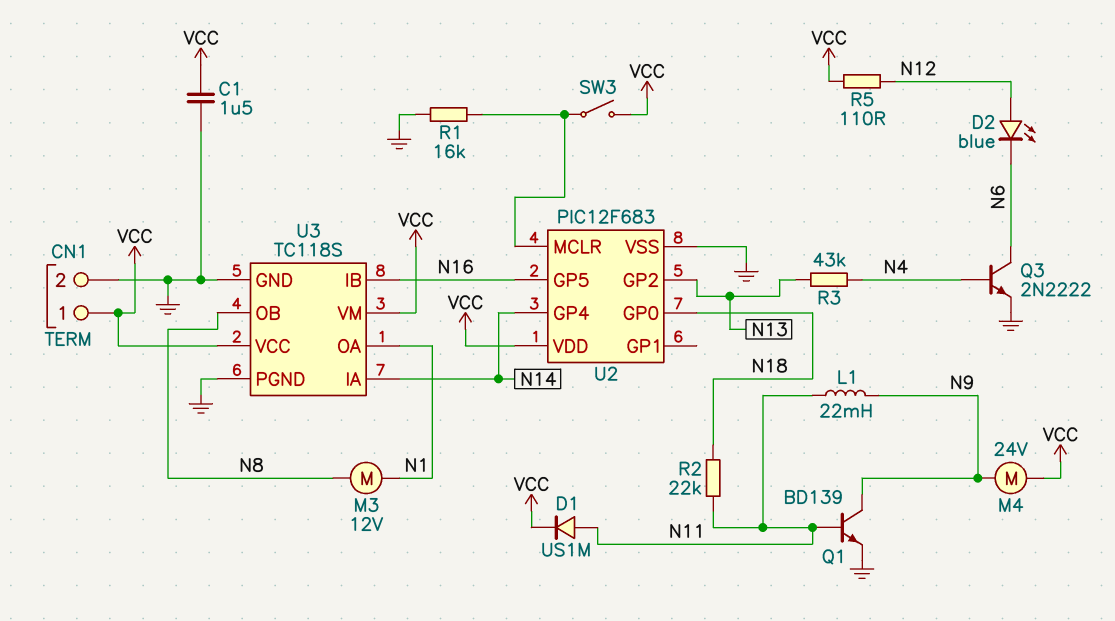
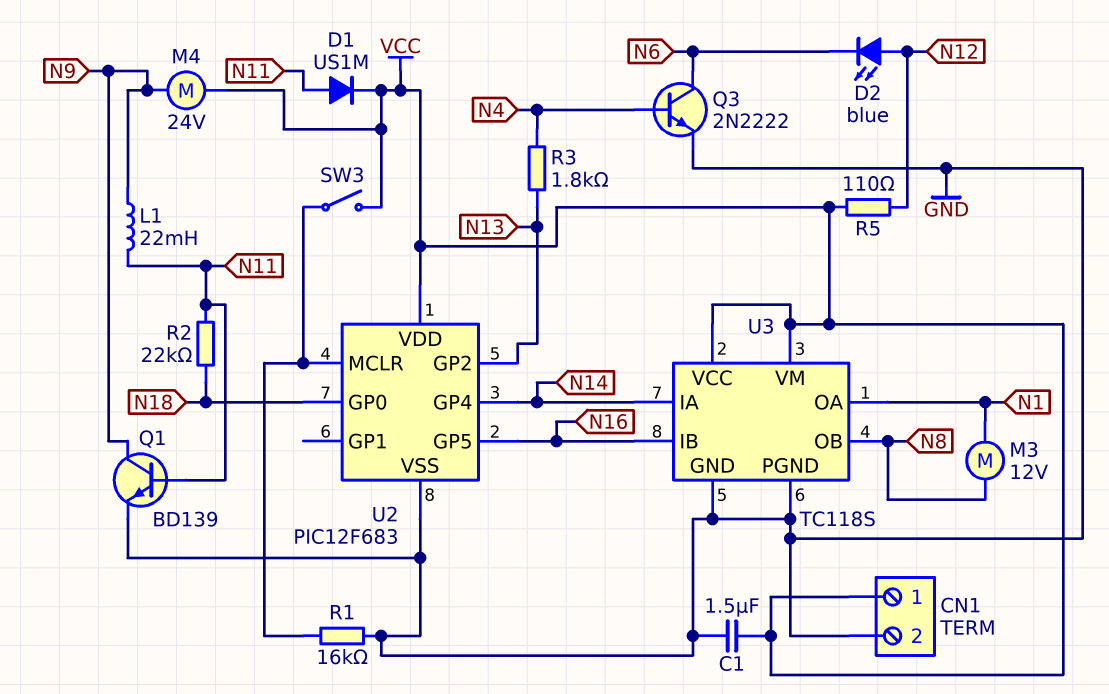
R3: 43k (N4, N13) -> 1.8k (N4, N13)

